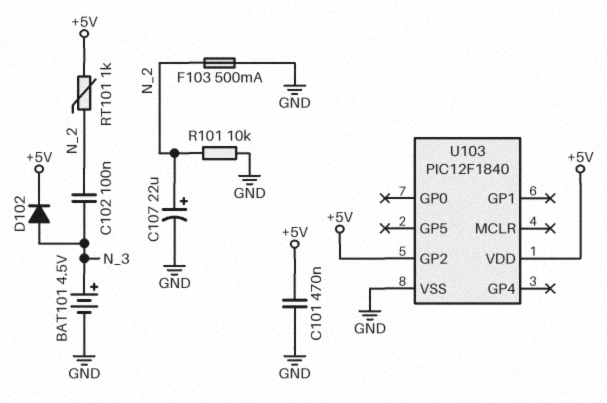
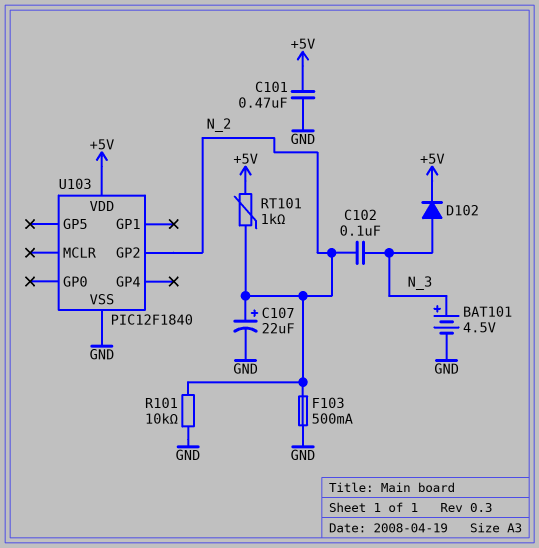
U103 pin GP2: +5V -> N_2

